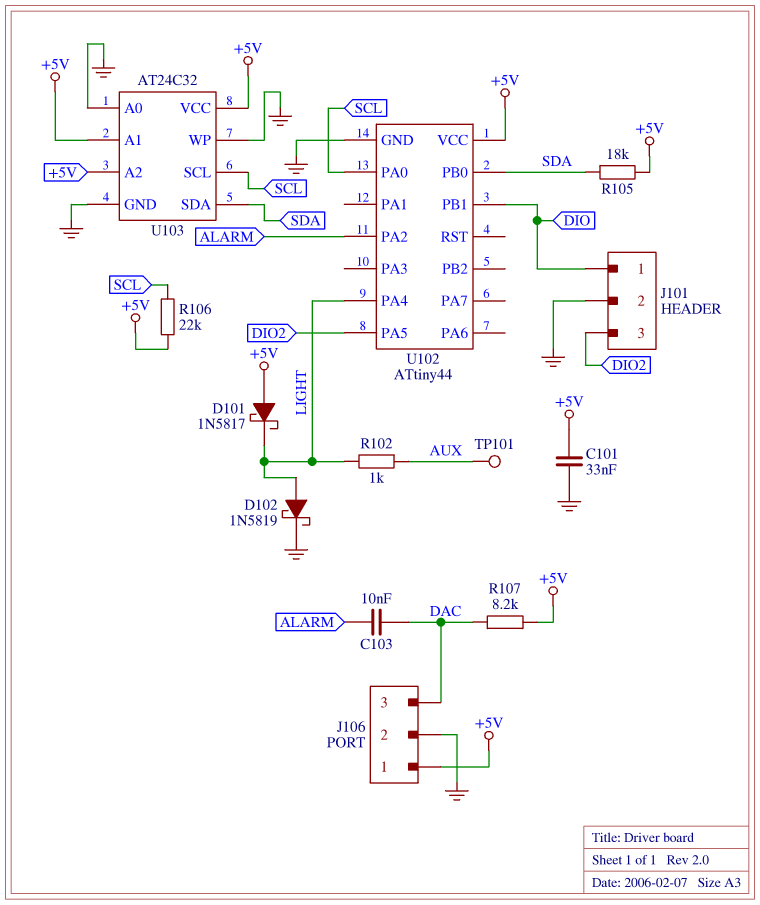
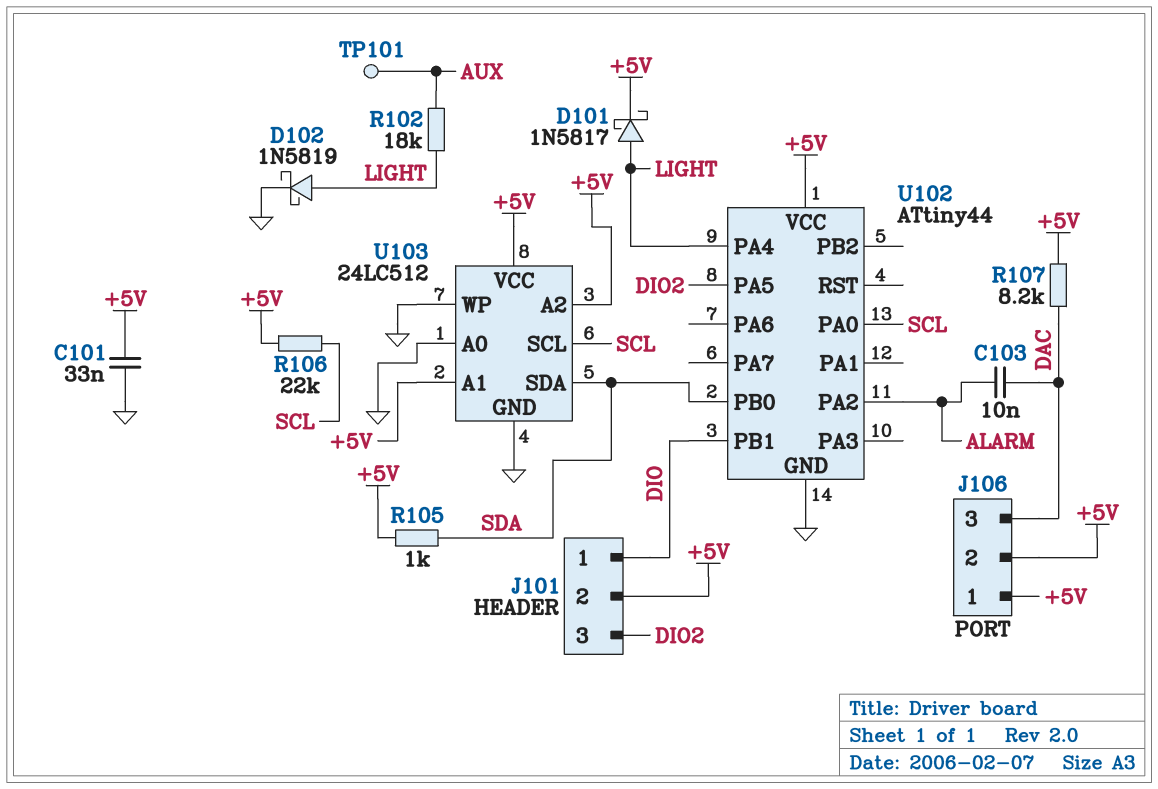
D101: schottky 1N5817 (A +5V, K LIGHT) -> schottky 1N5817 (A LIGHT, K +5V)
J101 pin 2: GND -> +5V
J106 pin 2: GND -> +5V
R102: 1k (AUX, LIGHT) -> 18k (AUX, LIGHT)
R105: 18k (+5V, SDA) -> 1k (+5V, SDA)
U103: AT24C32 -> 24LC512

